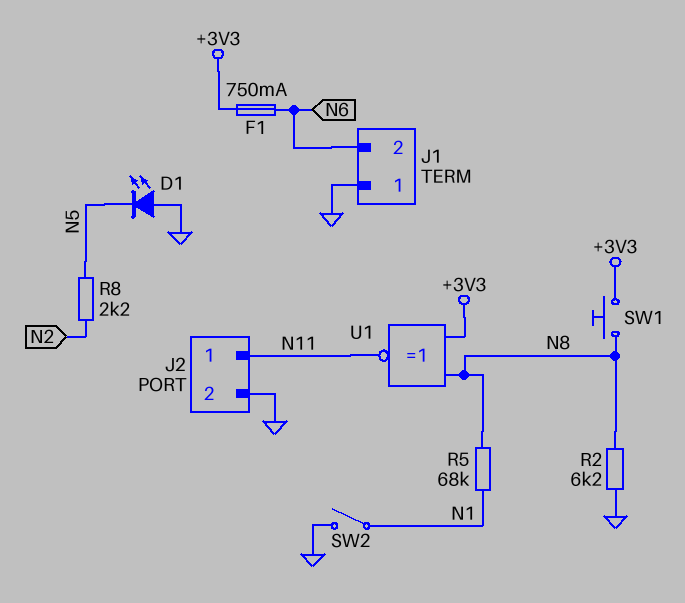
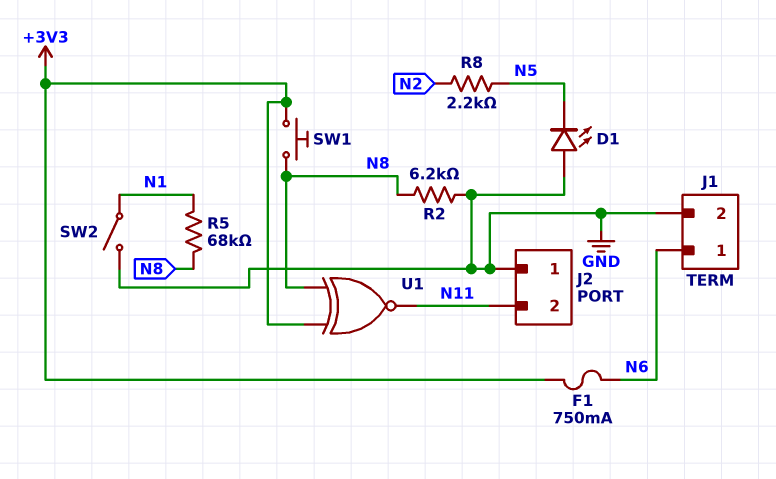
J1 pin 1: GND -> N6
J1 pin 2: N6 -> GND
J2 pin 1: N11 -> GND
J2 pin 2: GND -> N11

